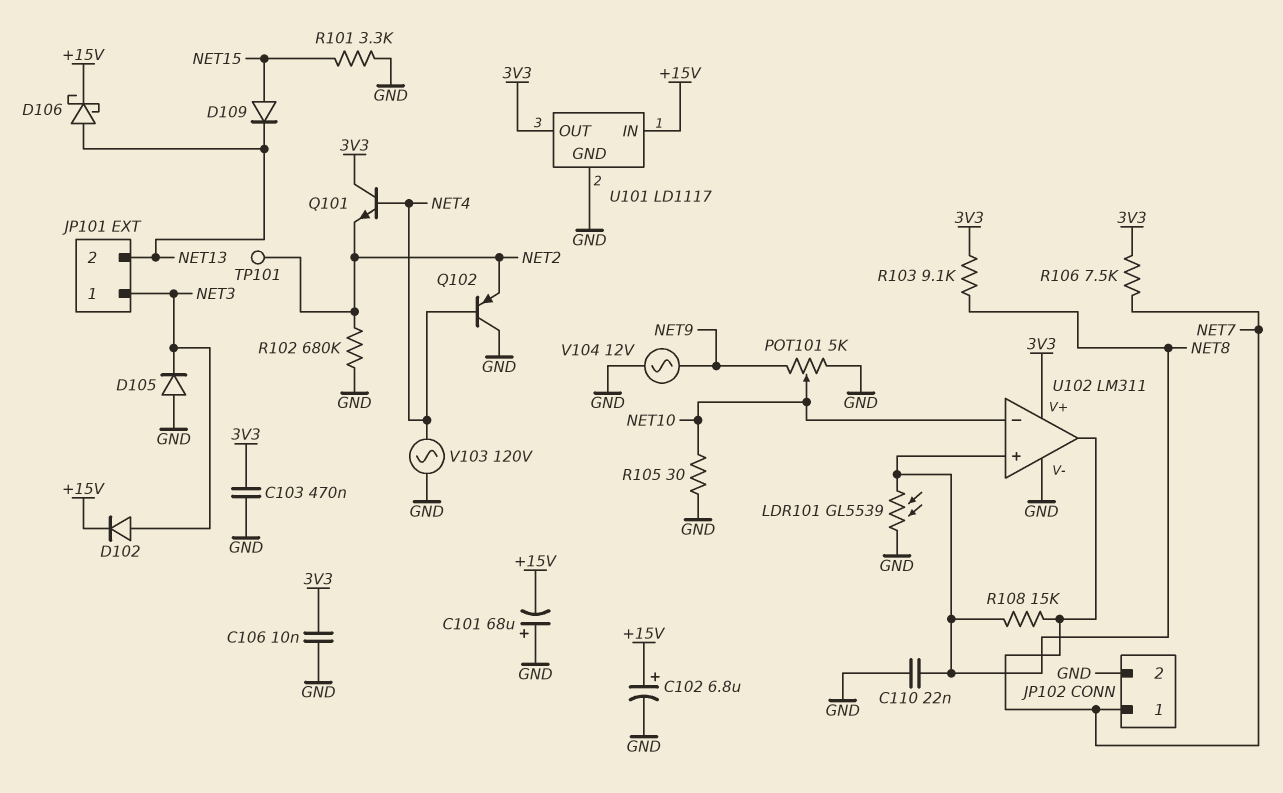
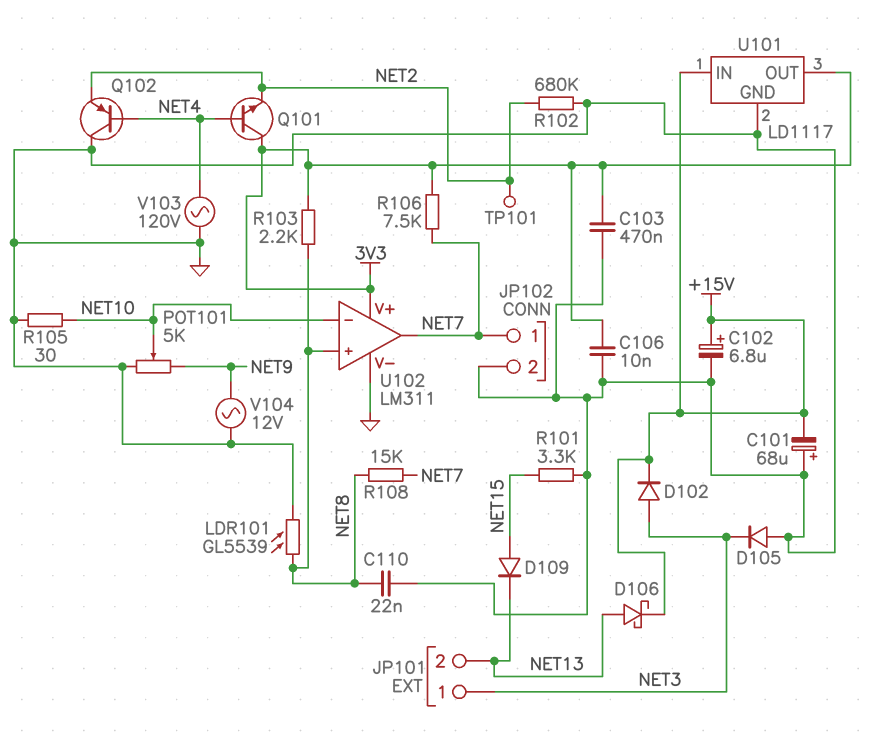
R103: 9.1k (3V3, NET8) -> 2.2k (3V3, NET8)

